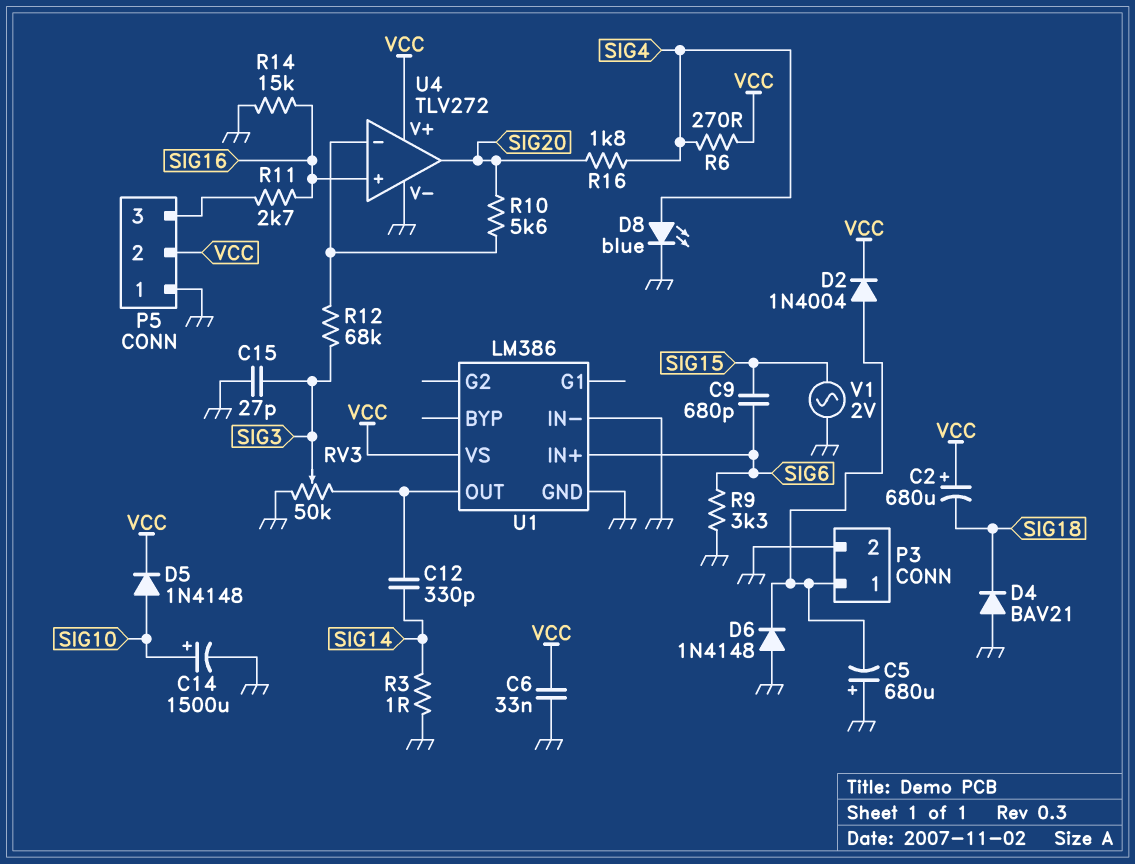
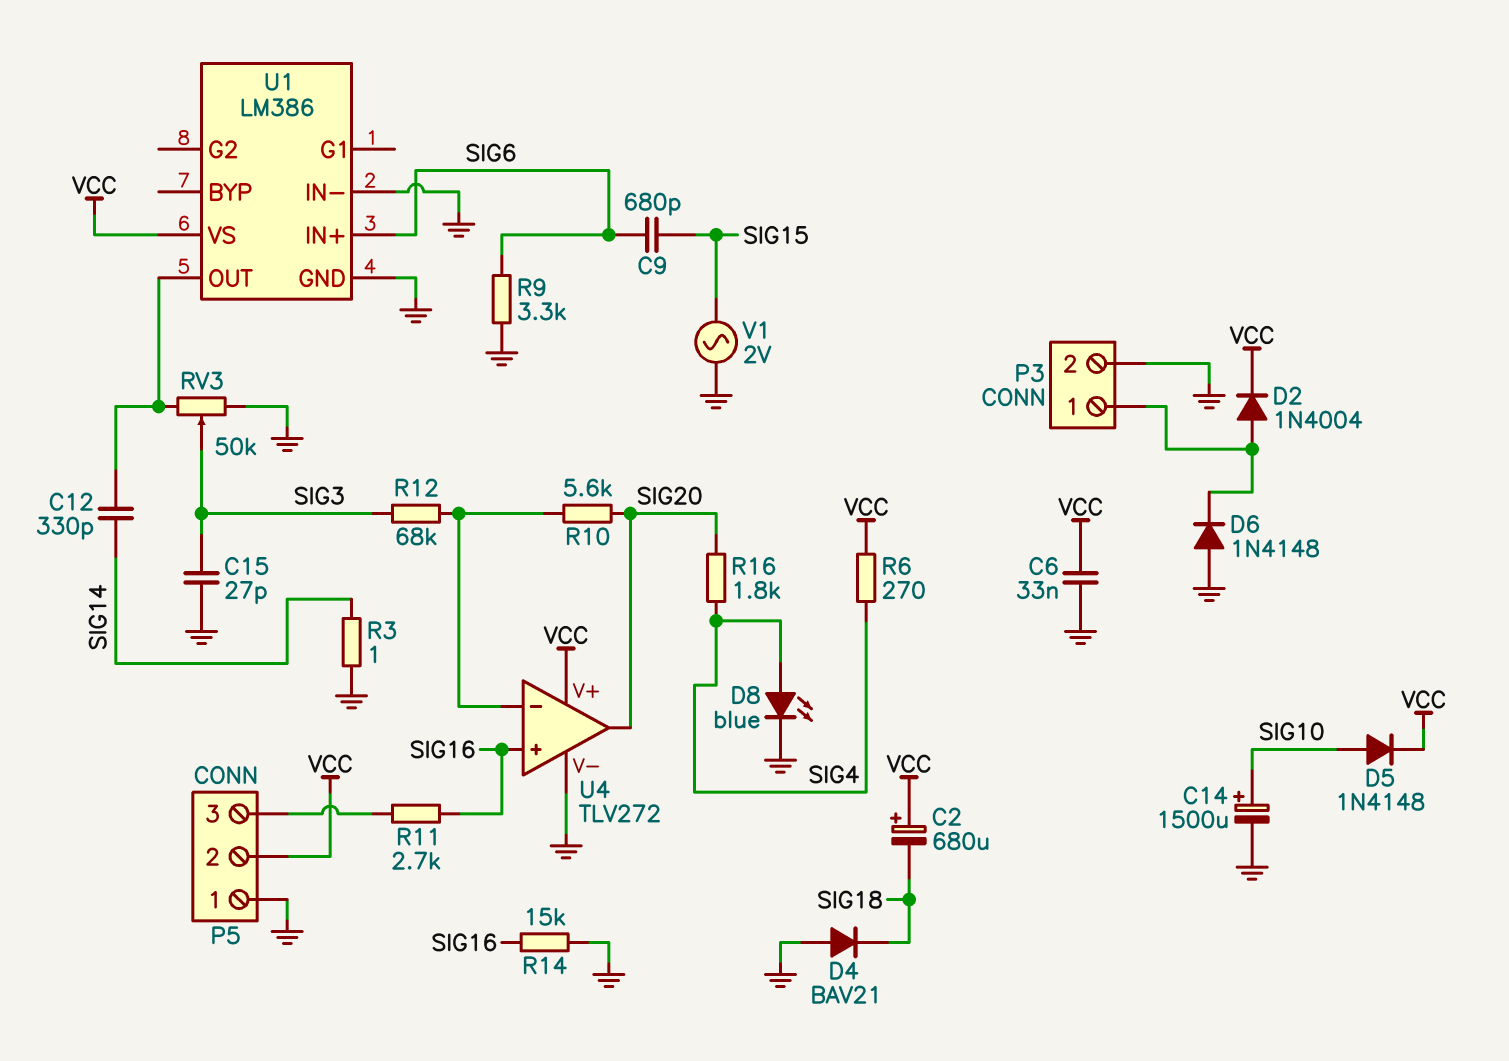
C5: 680uF (plus GND, minus P3/1) -> none

